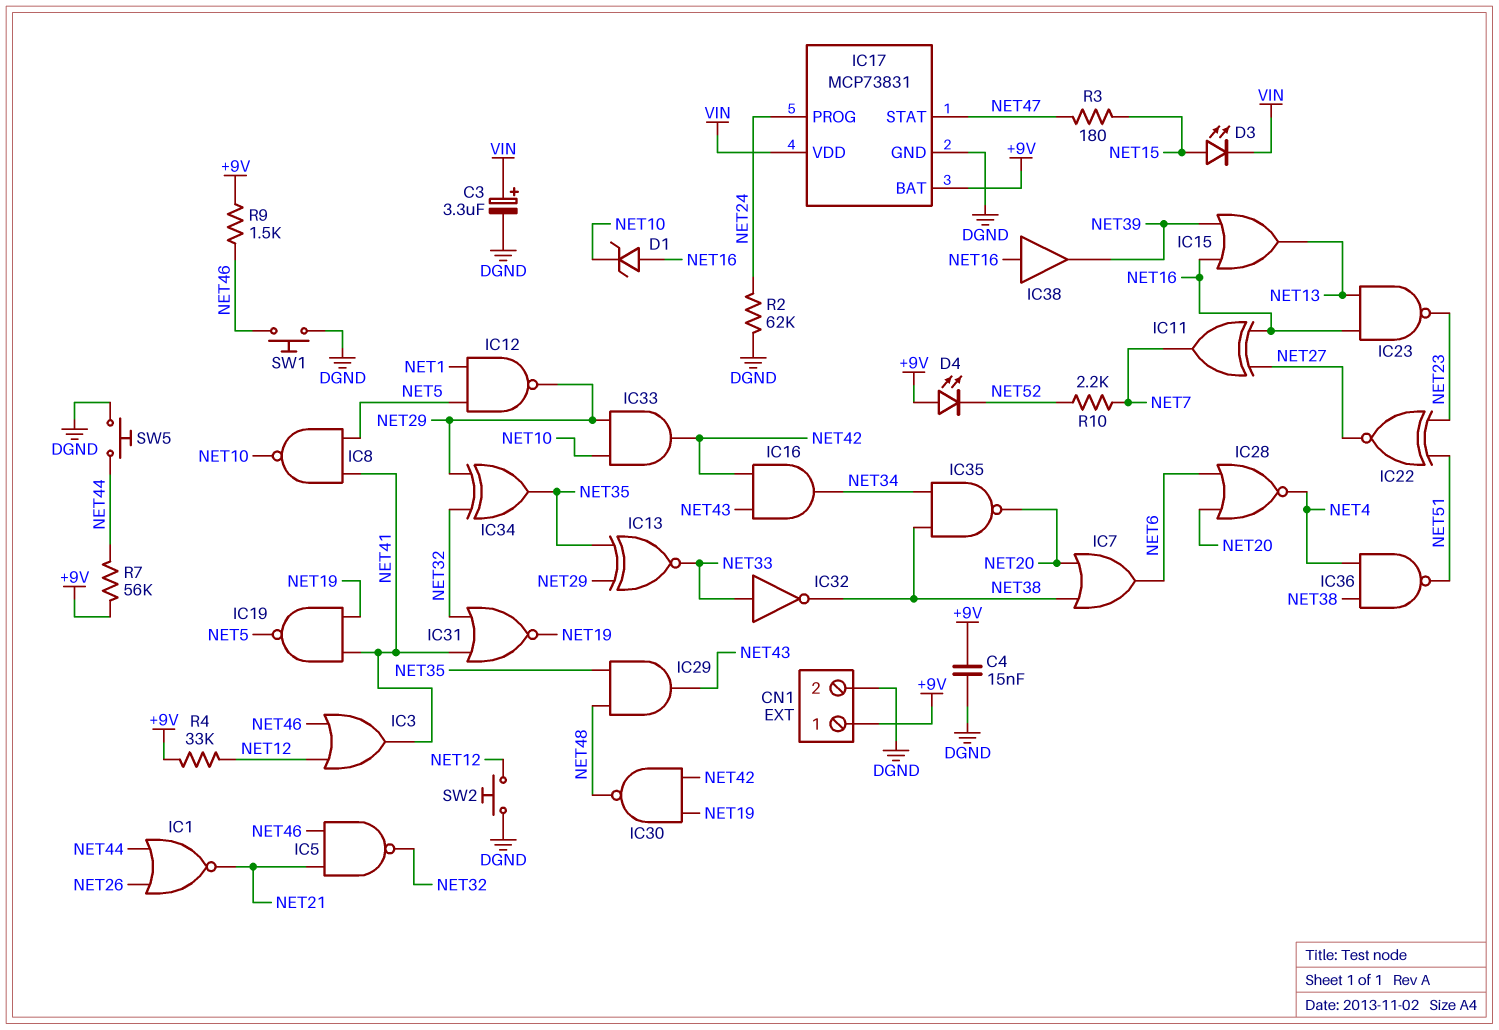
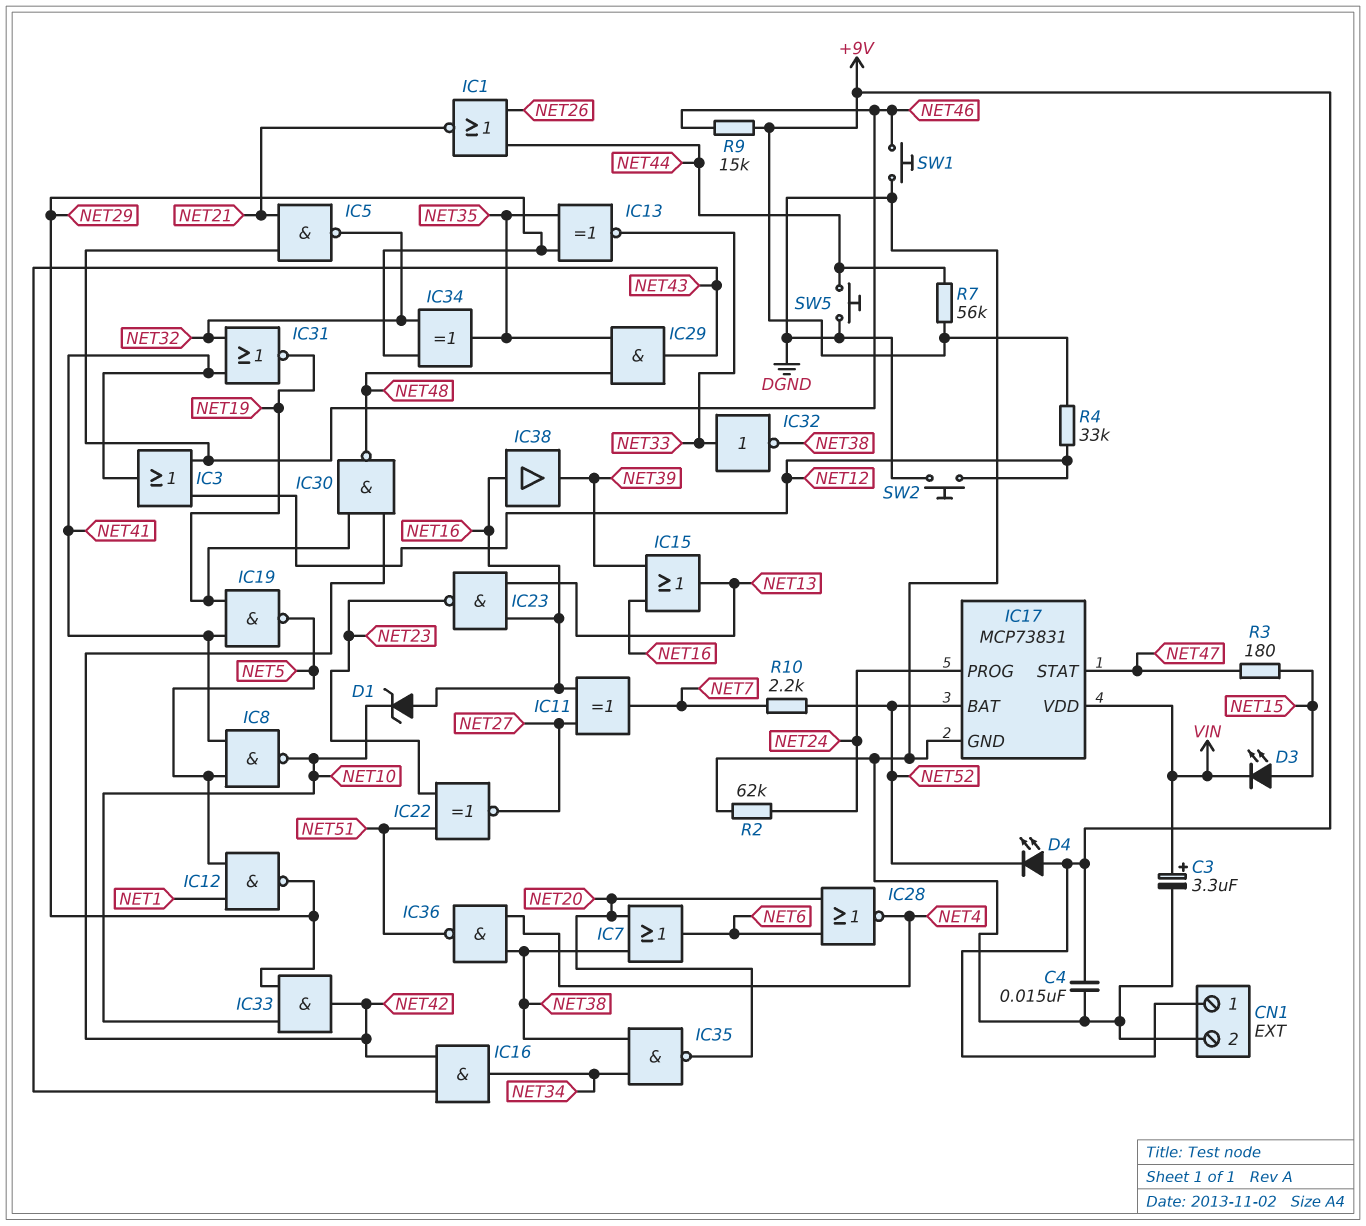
IC17 pin BAT: +9V -> NET52
R9: 1.5k (+9V, NET46) -> 15k (+9V, NET46)

